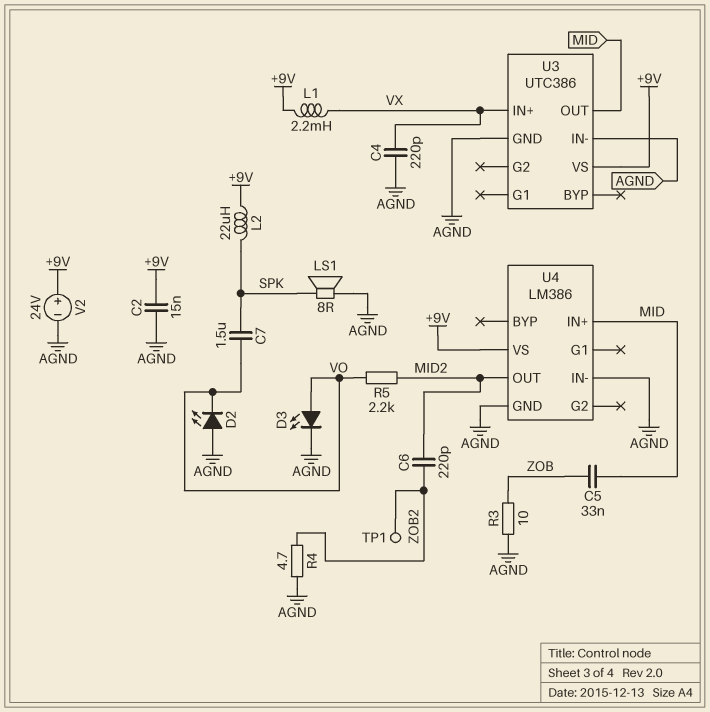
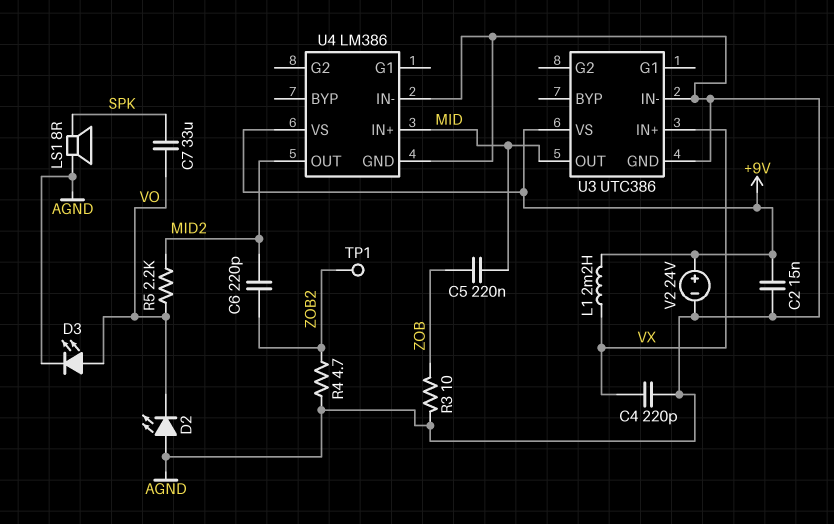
C5: 33nF (MID, ZOB) -> 220nF (MID, ZOB)
C7: 1.5uF (SPK, VO) -> 33uF (SPK, VO)
L2: 22uH (+9V, SPK) -> none

